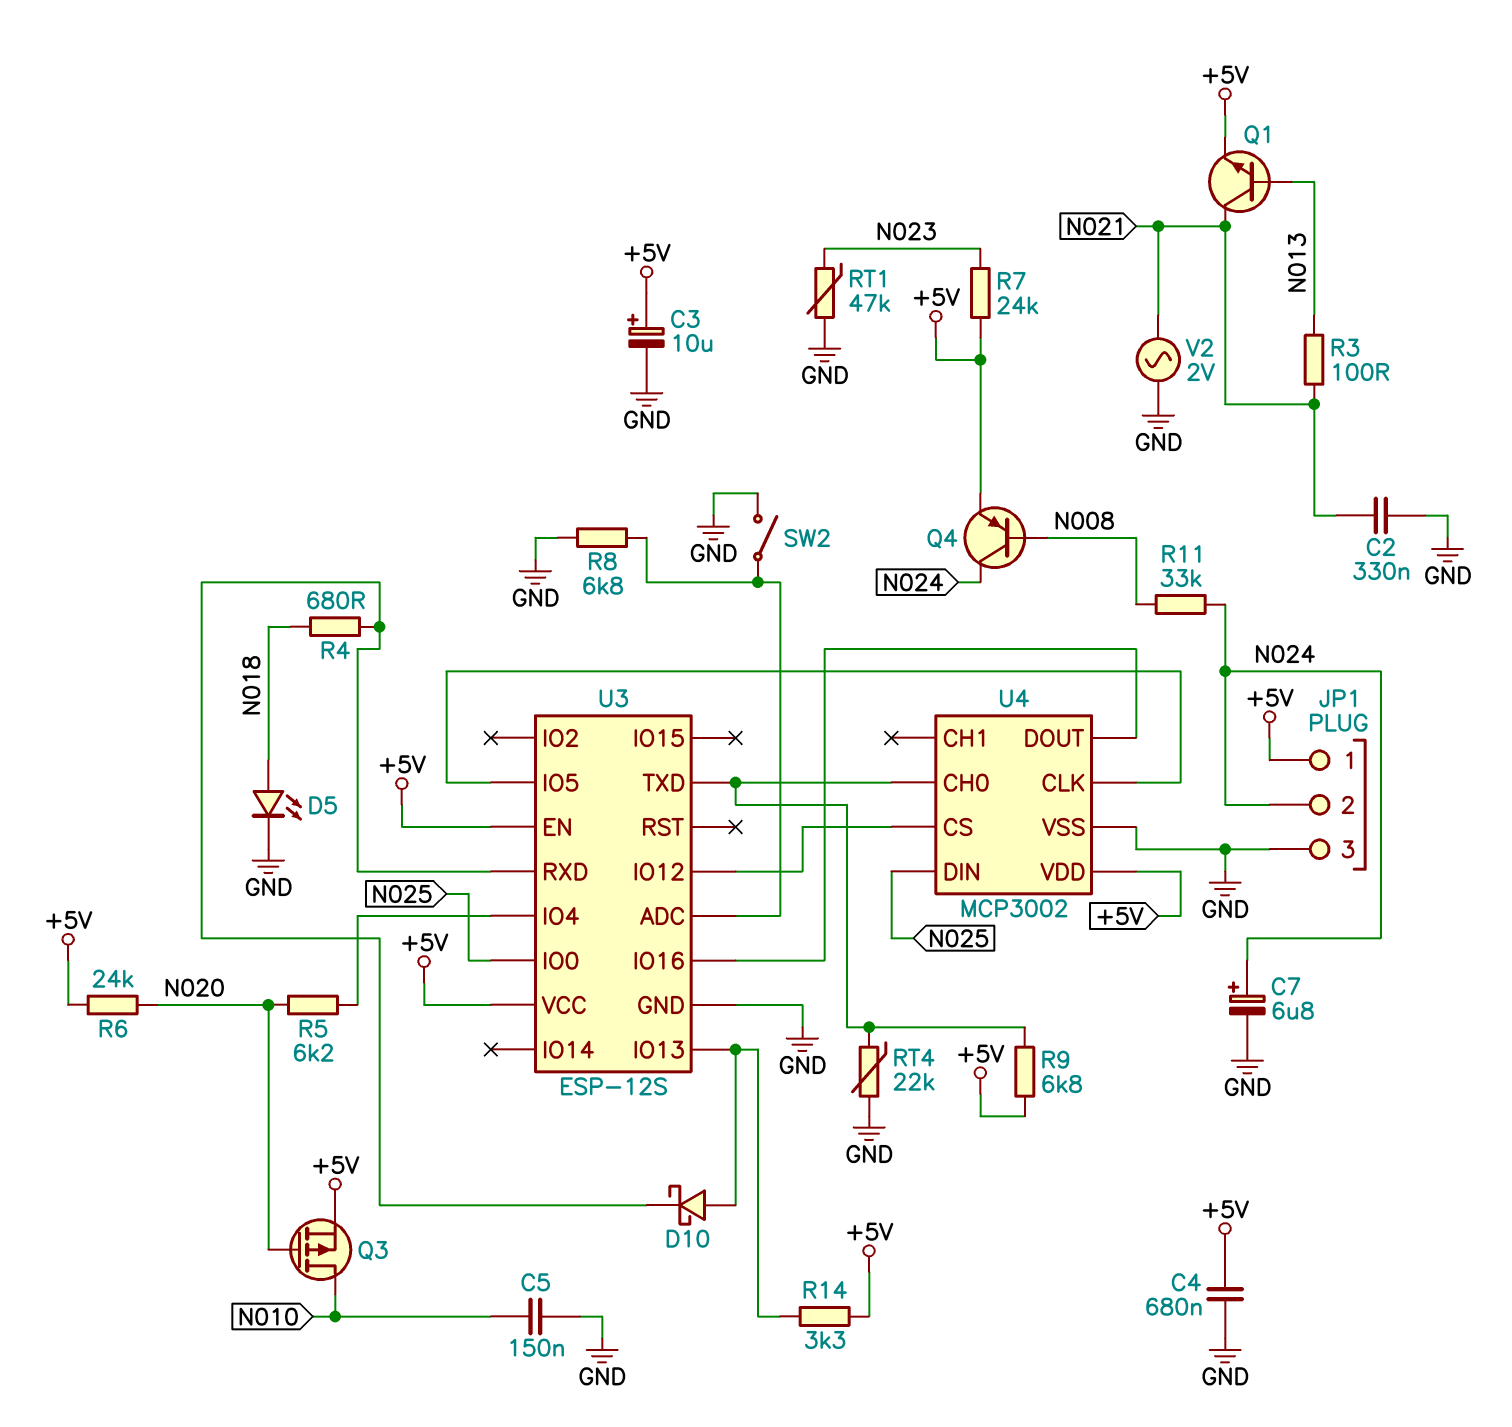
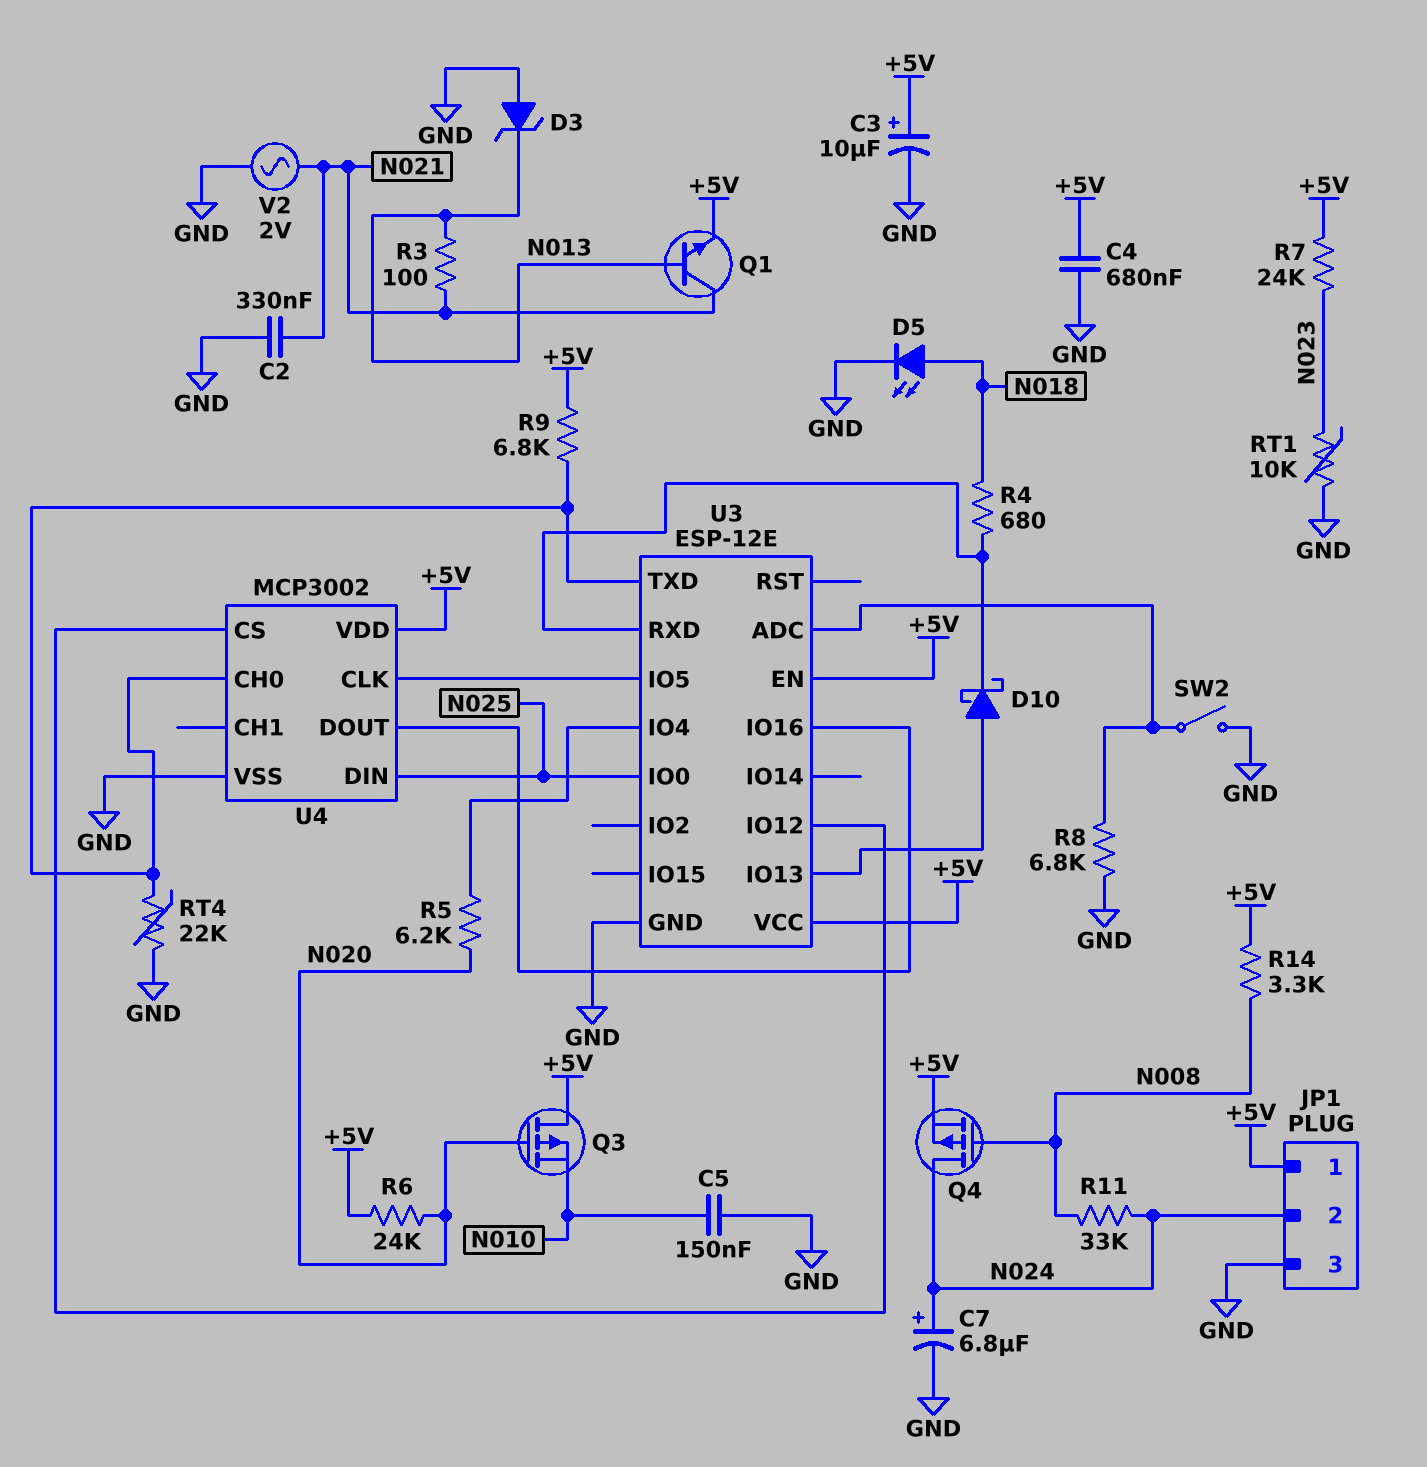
D3: none -> zener (A GND, K N013)
Q3: PMOS (G N020, D N010, S +5V) -> PMOS (G N020, D +5V, S N010)
Q4: PNP (B N008, C N024, E +5V) -> PMOS (G N008, D N024, S +5V)
R14: 3.3k (+5V, U3/IO13) -> 3.3k (+5V, N008)
RT1: 47k (GND, N023) -> 10k (GND, N023)
U3: ESP-12S -> ESP-12E

